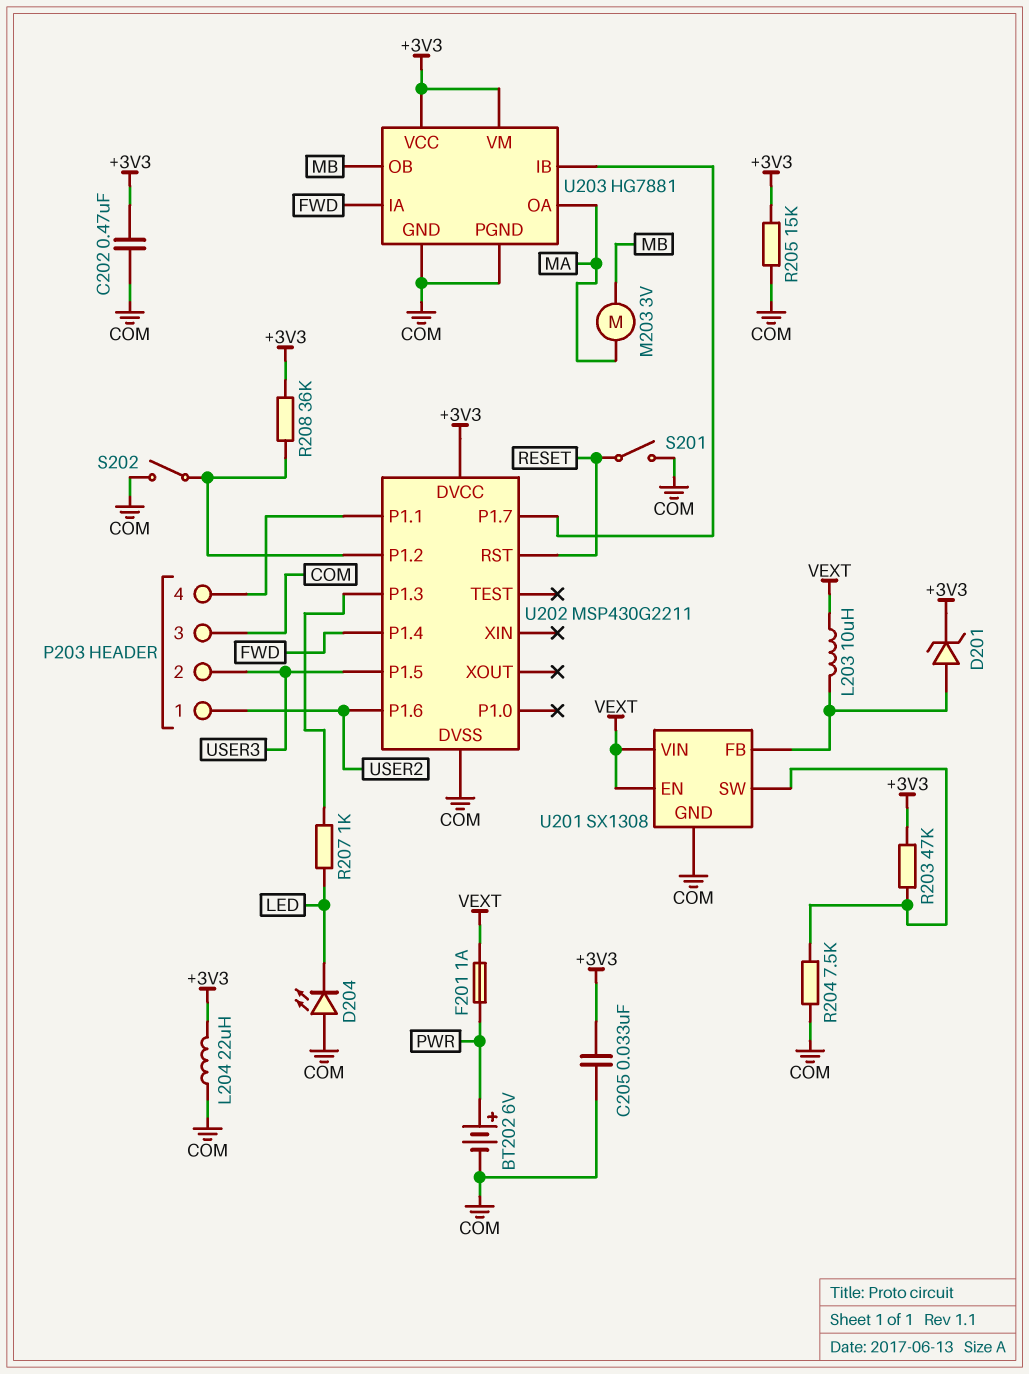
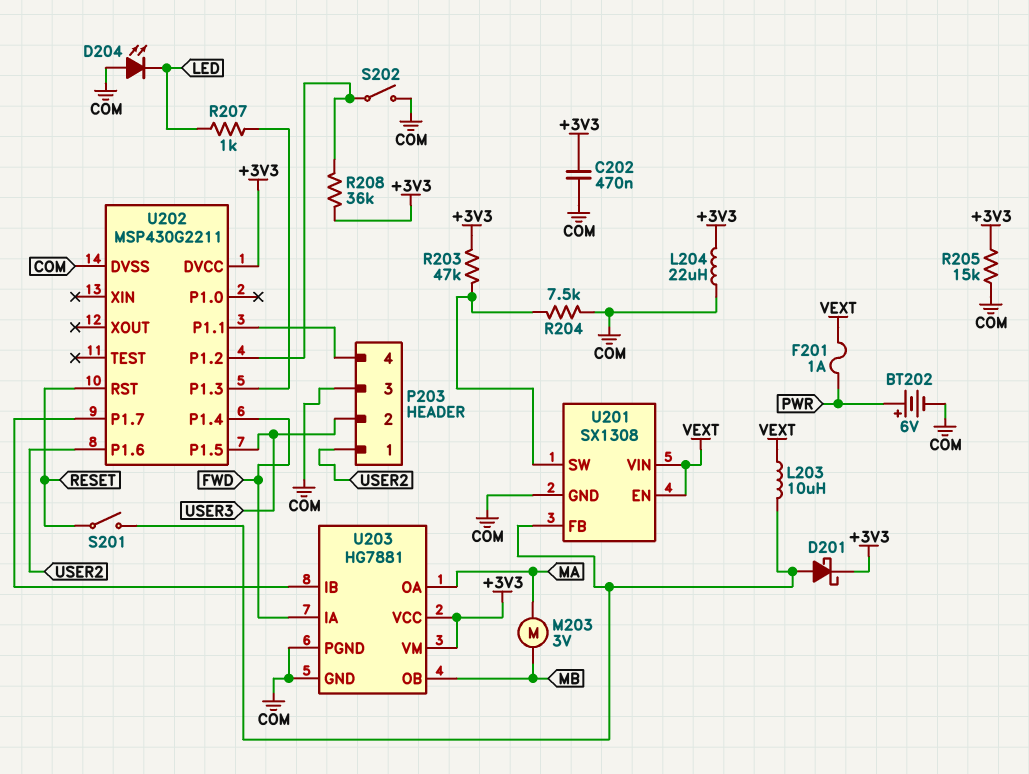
C205: 33nF (+3V3, COM) -> none
D201: zener (A U201/FB, K +3V3) -> schottky (A U201/FB, K +3V3)
S201: switch (COM, RESET) -> switch (RESET, U201/FB)

